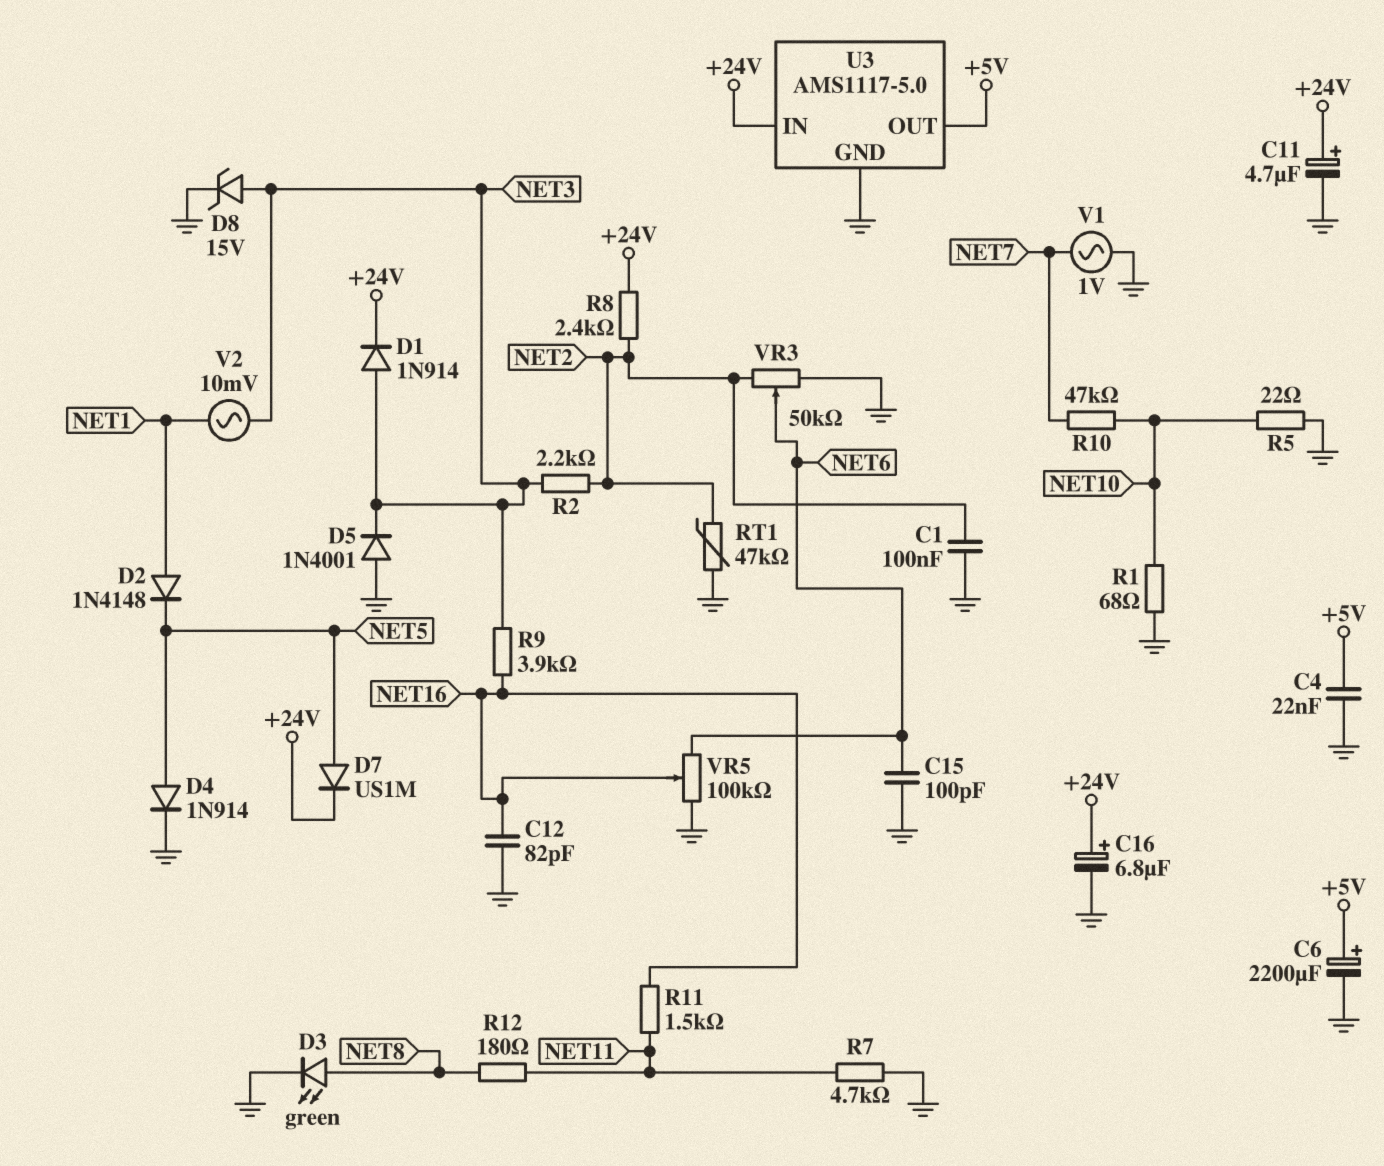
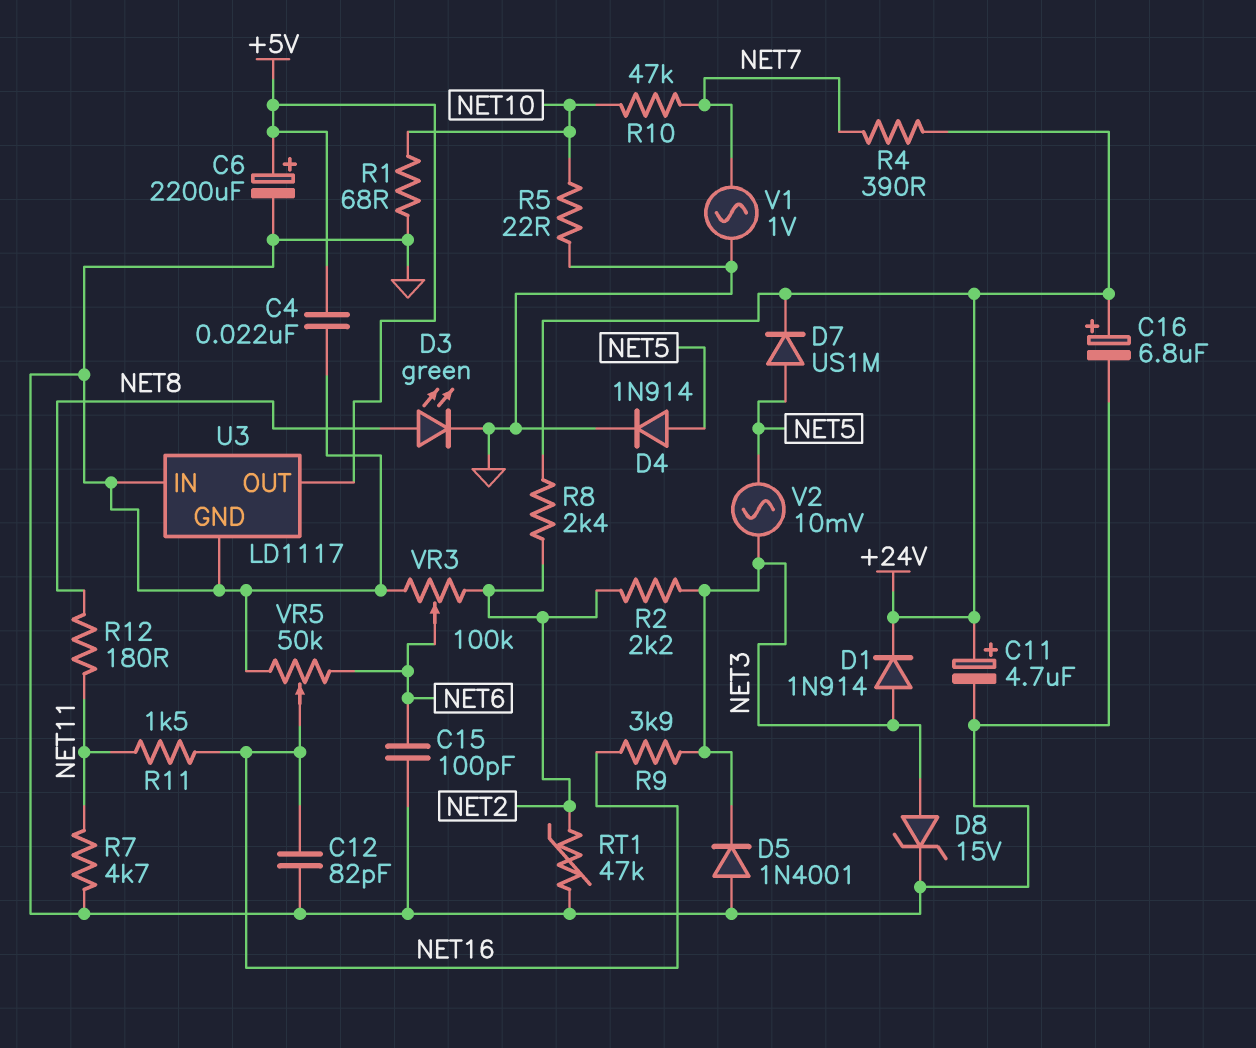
C1: 100nF (GND, NET2) -> none
D2: diode 1N4148 (A NET1, K NET5) -> none
R4: none -> 390 (+24V, NET7)
U3: AMS1117-5.0 -> LD1117
U3 pin IN: +24V -> GND
V2: AC 10mV (NET1, NET3) -> AC 10mV (NET3, NET5)
VR3: 50k (GND, NET2, wiper NET6) -> 100k (GND, NET2, wiper NET6)
VR5: 100k (GND, NET6, wiper NET16) -> 50k (GND, NET6, wiper NET16)

